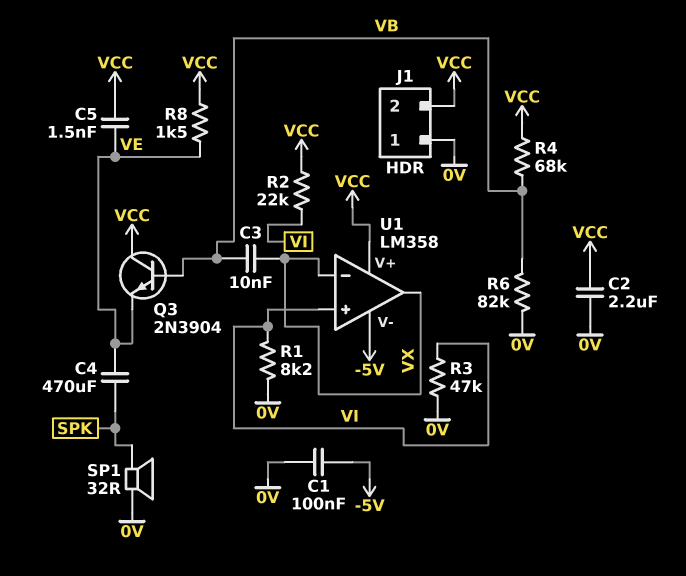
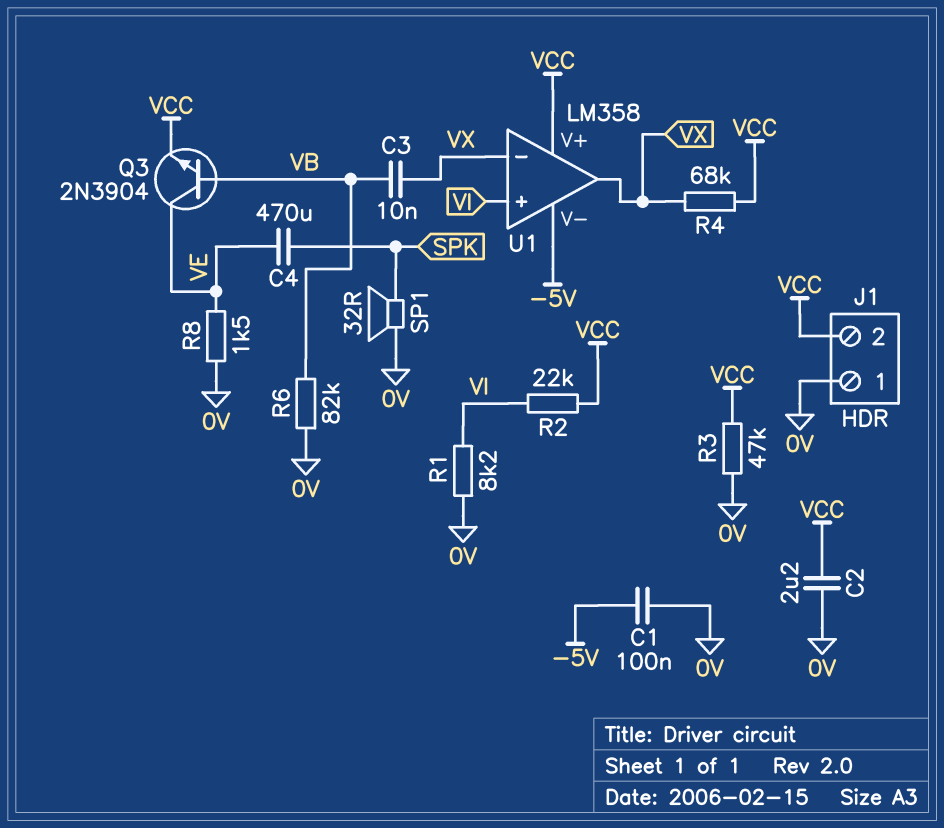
C5: 1.5nF (VCC, VE) -> none
Q3: NPN 2N3904 (B VB, C VCC, E VE) -> NPN 2N3904 (B VB, C VE, E VCC)
R3: 47k (0V, VI) -> 47k (0V, VCC)
R4: 68k (VB, VCC) -> 68k (VCC, VX)
R8: 1.5k (VCC, VE) -> 1.5k (0V, VE)

